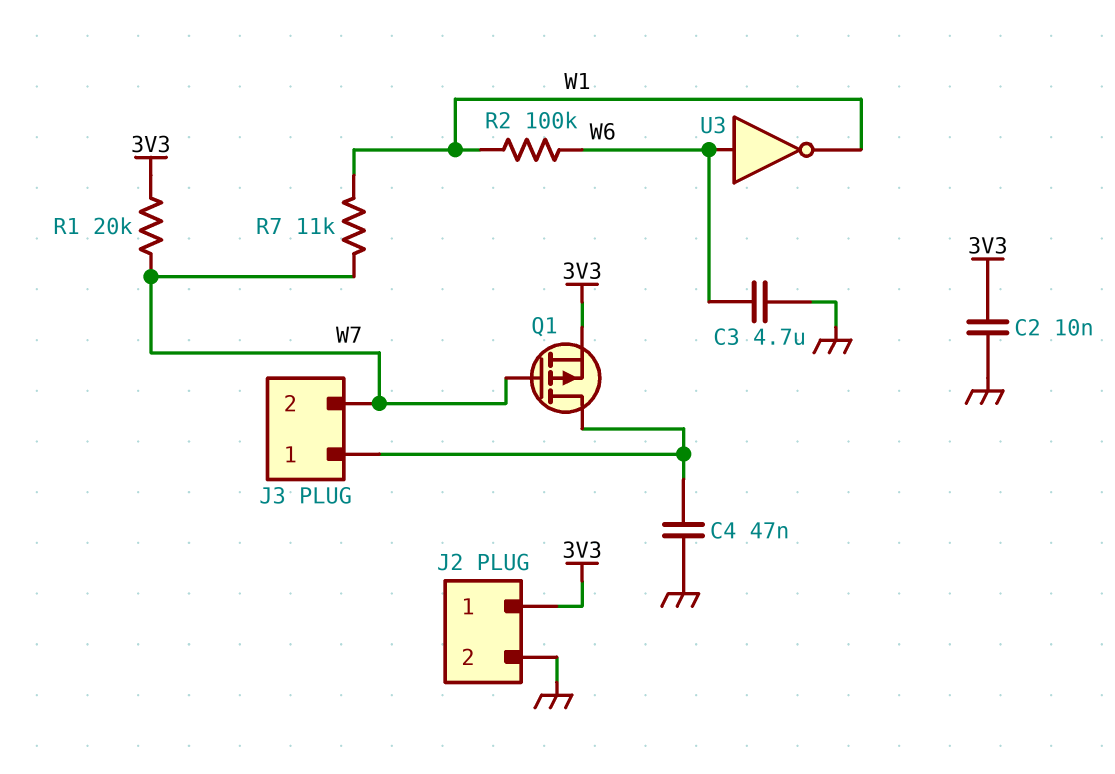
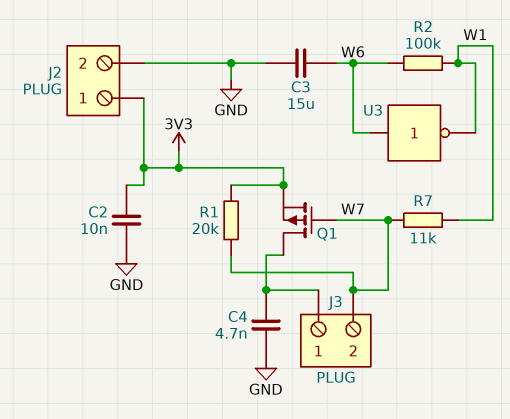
C3: 4.7uF (GND, W6) -> 15uF (GND, W6)
C4: 47nF (GND, J3/1) -> 4.7nF (GND, J3/1)

